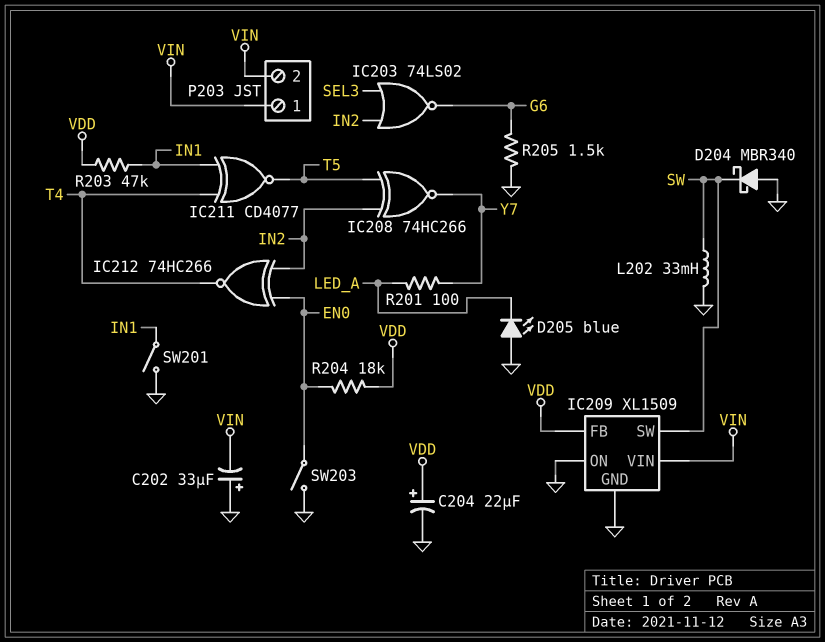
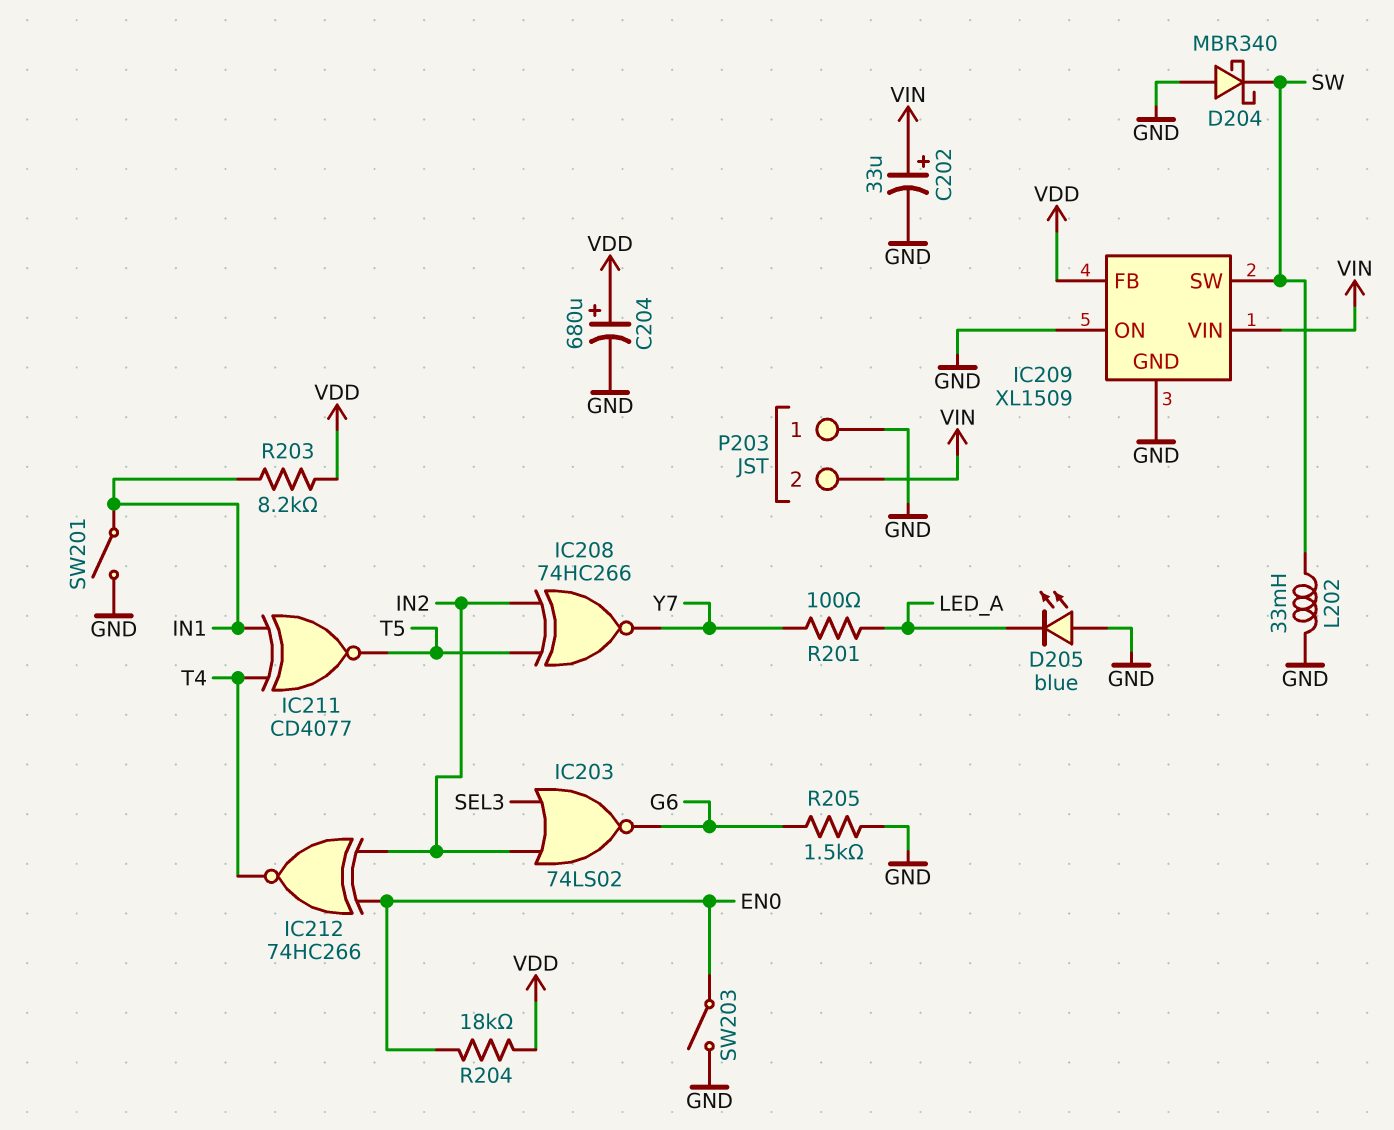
C202: 33uF (plus GND, minus VIN) -> 33uF (plus VIN, minus GND)
C204: 22uF (plus VDD, minus GND) -> 680uF (plus VDD, minus GND)
P203 pin 1: VIN -> GND
R203: 47k (IN1, VDD) -> 8.2k (IN1, VDD)

